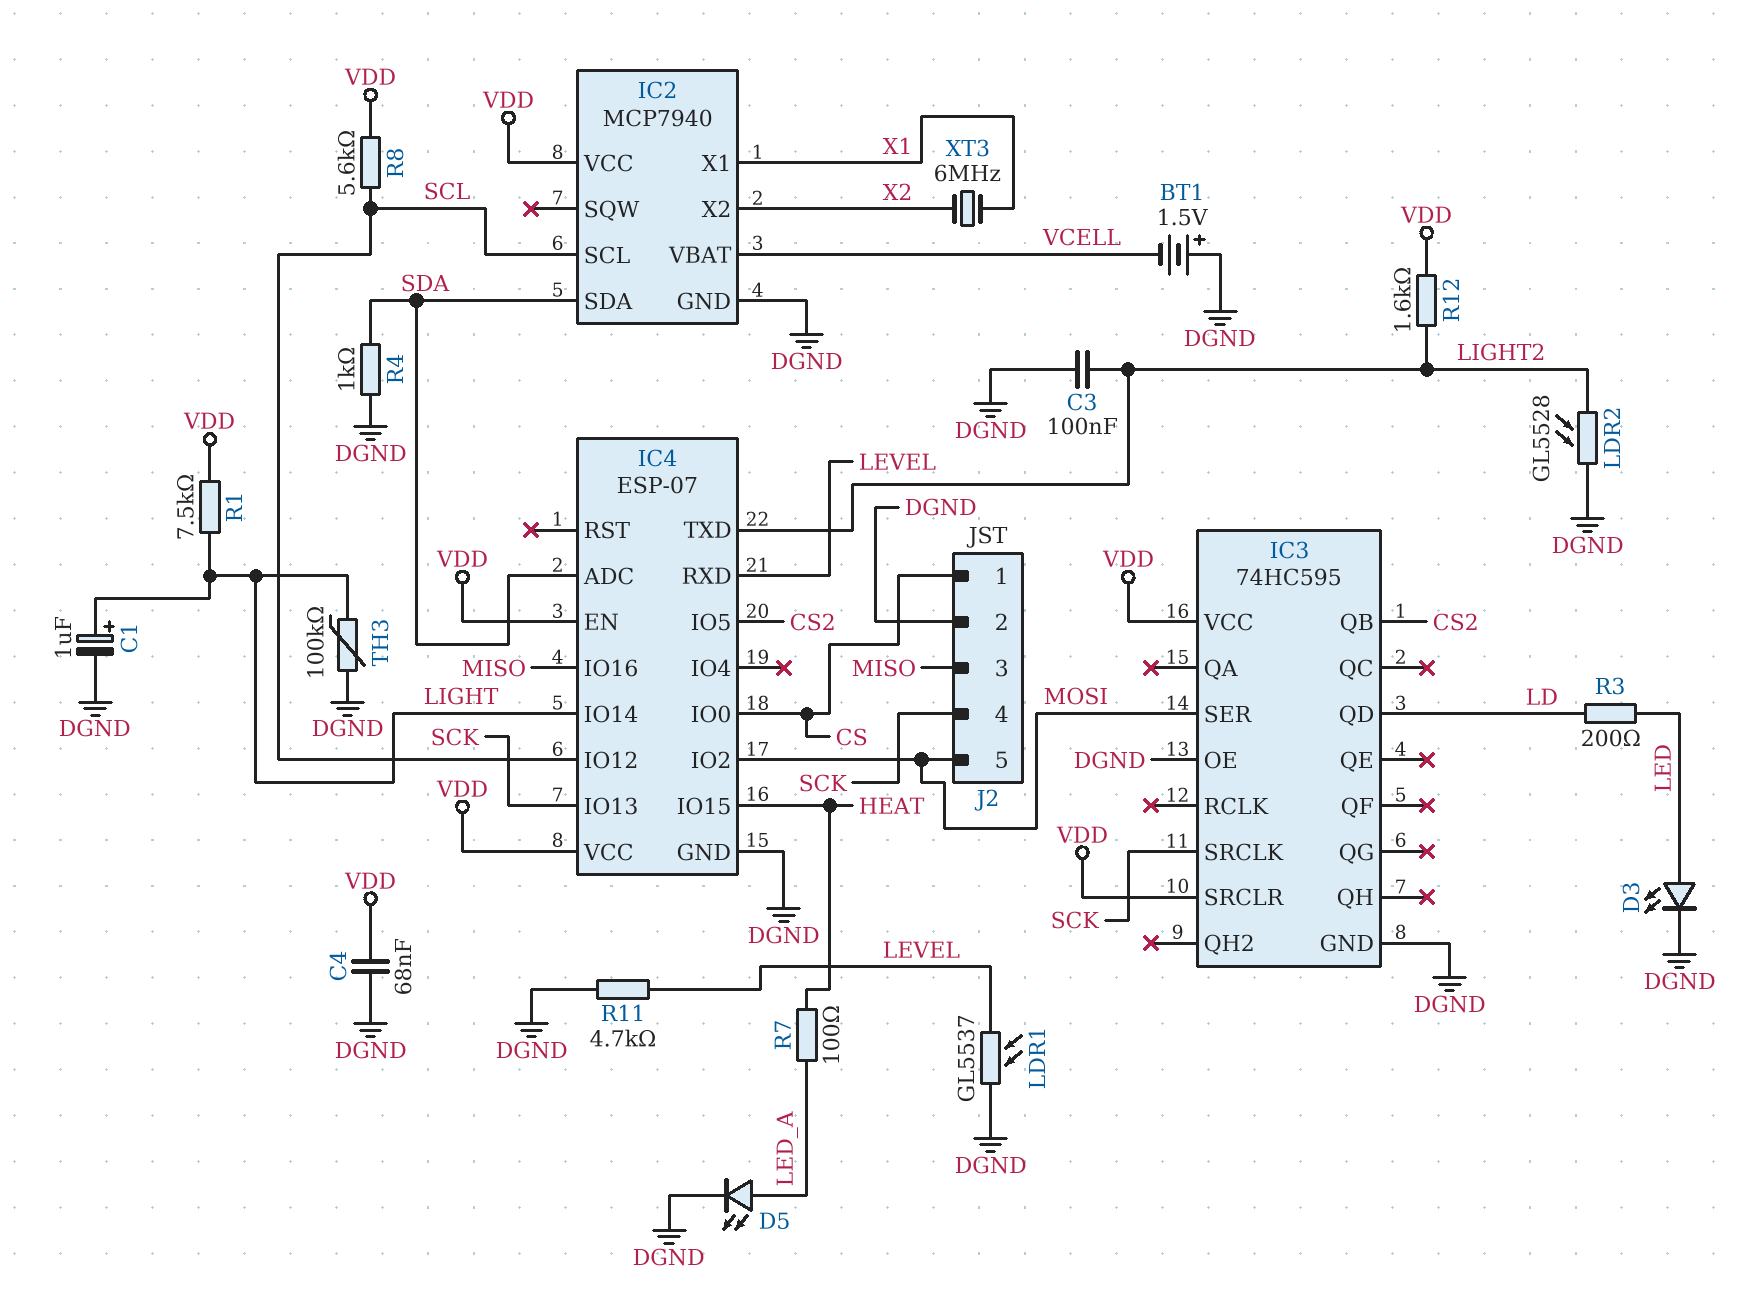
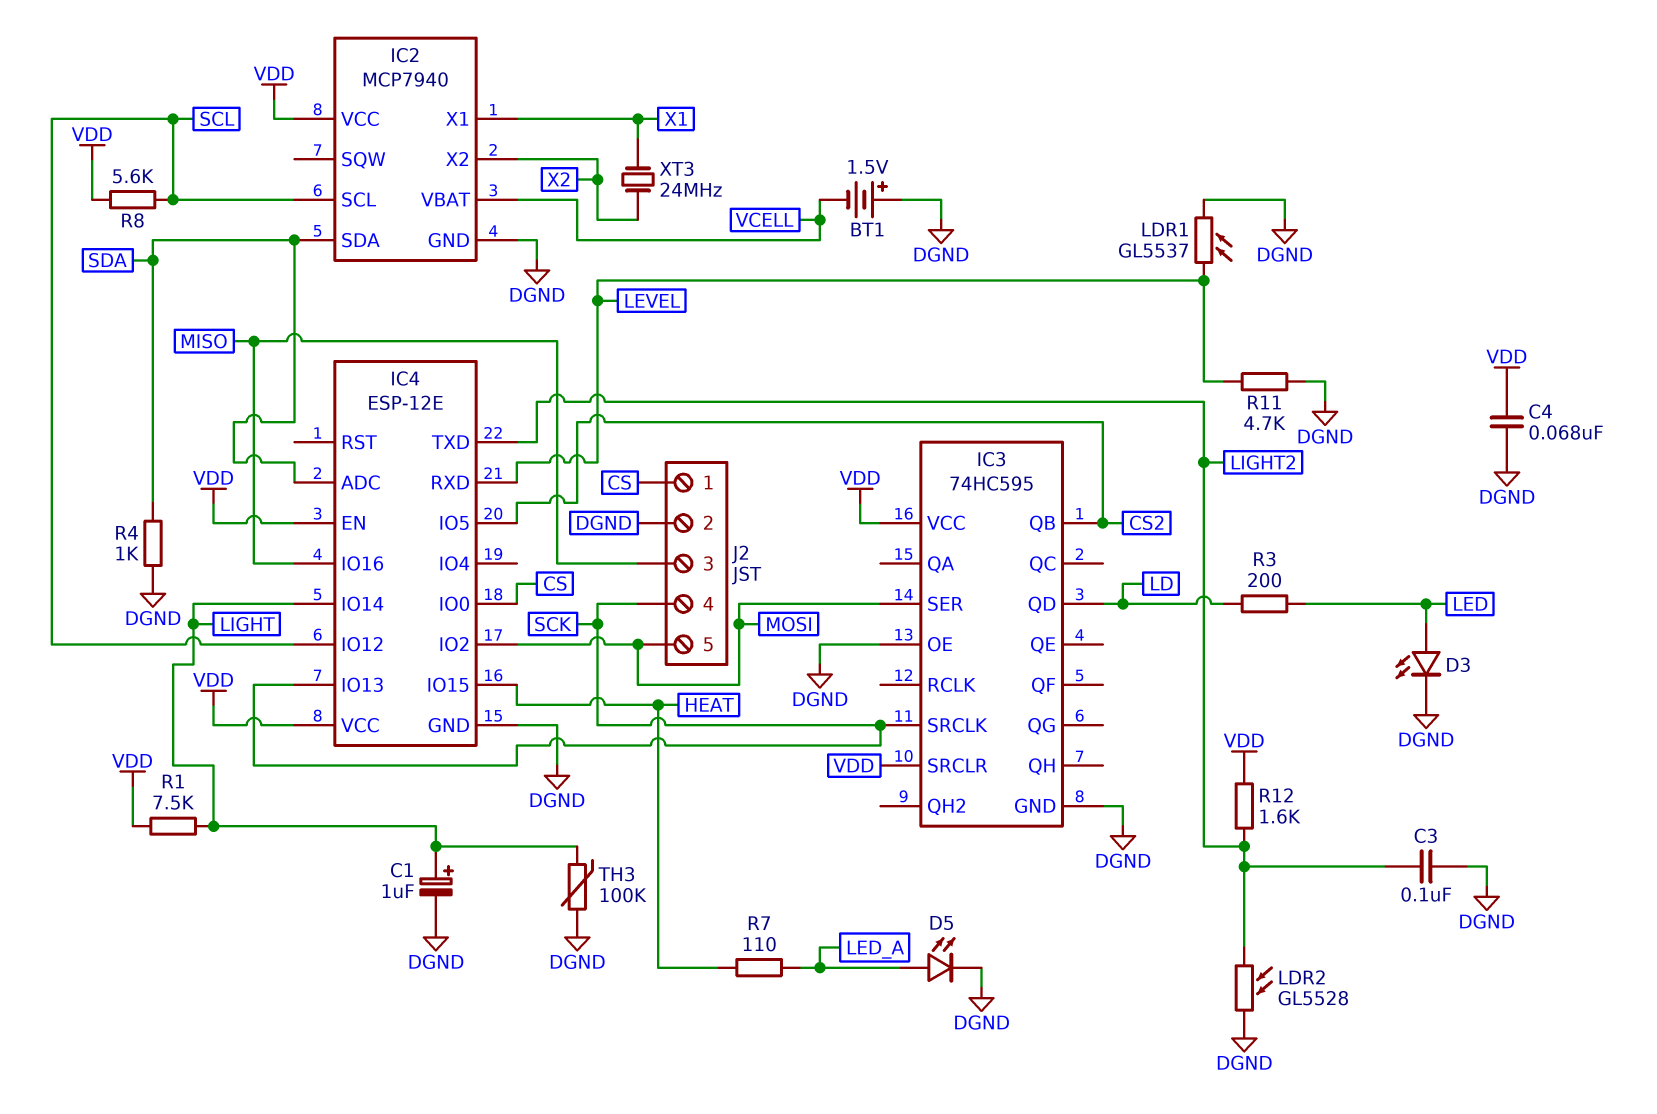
IC4: ESP-07 -> ESP-12E
R7: 100 (HEAT, LED_A) -> 110 (HEAT, LED_A)
XT3: 6MHz (X1, X2) -> 24MHz (X1, X2)

